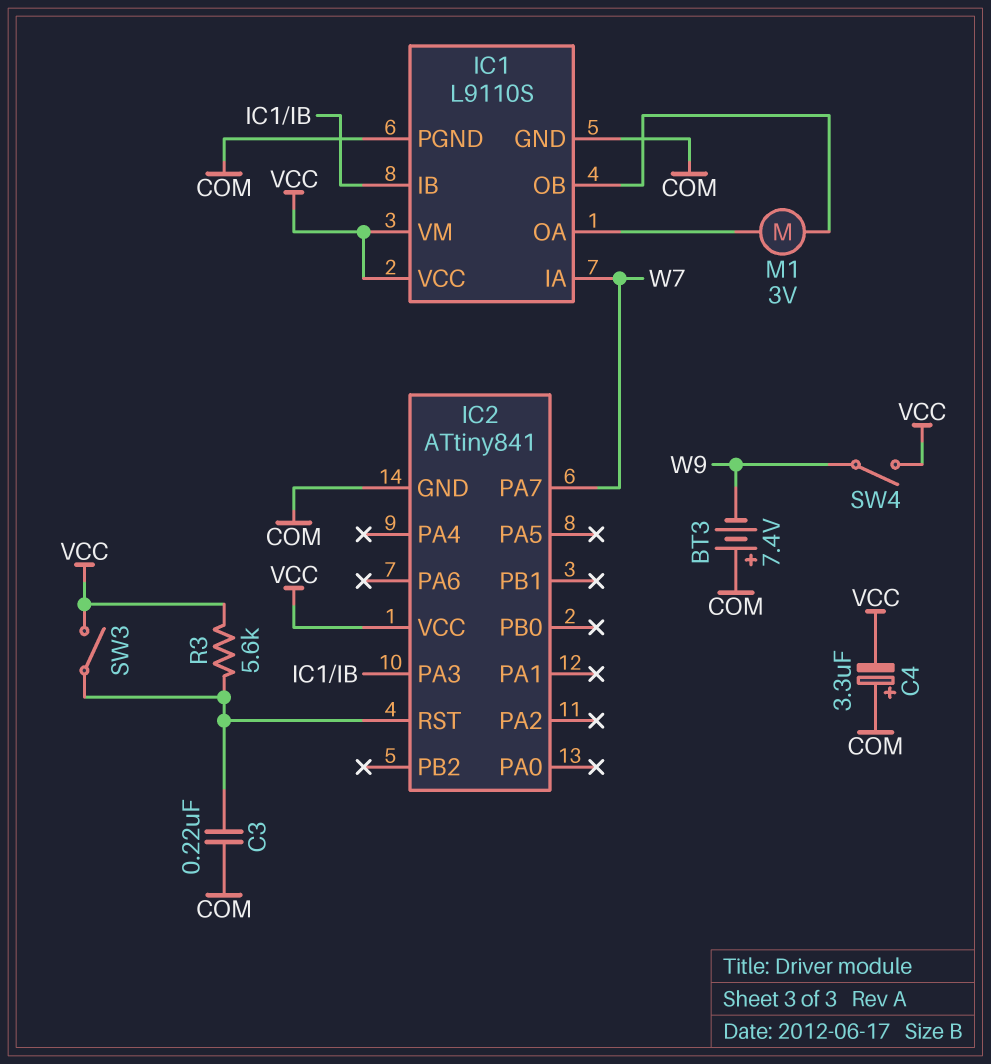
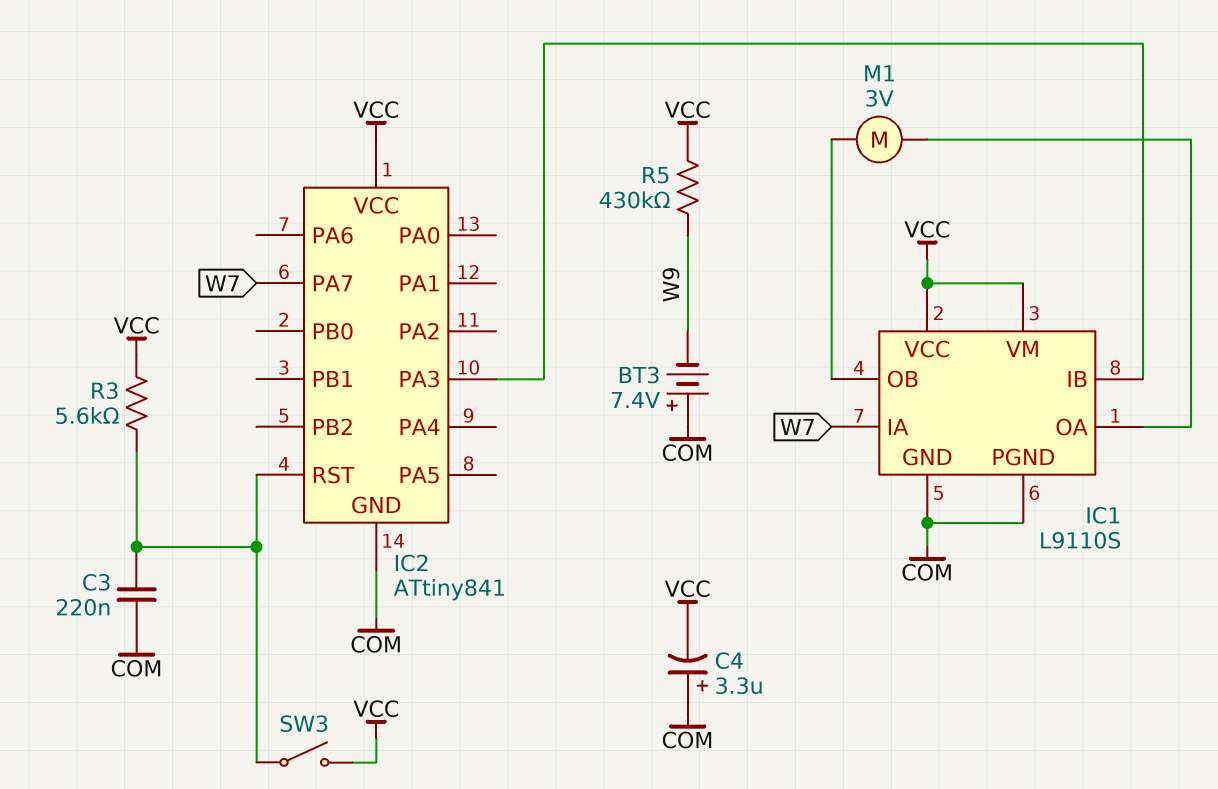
R5: none -> 430k (VCC, W9)
SW4: switch (VCC, W9) -> none

